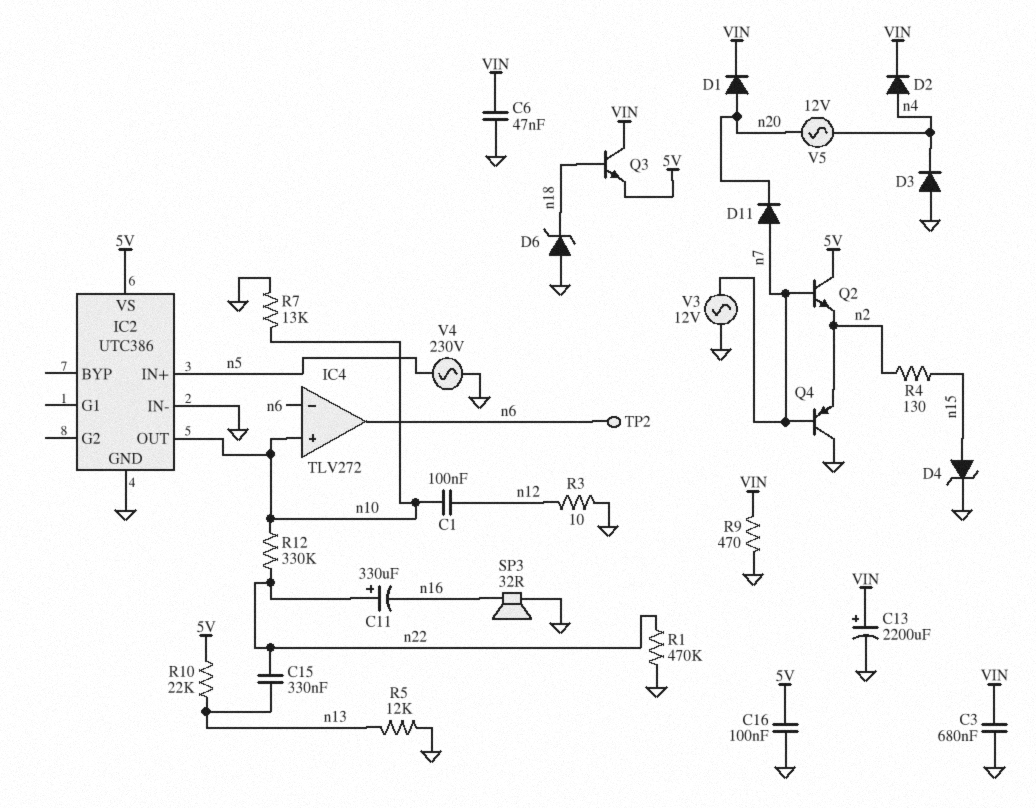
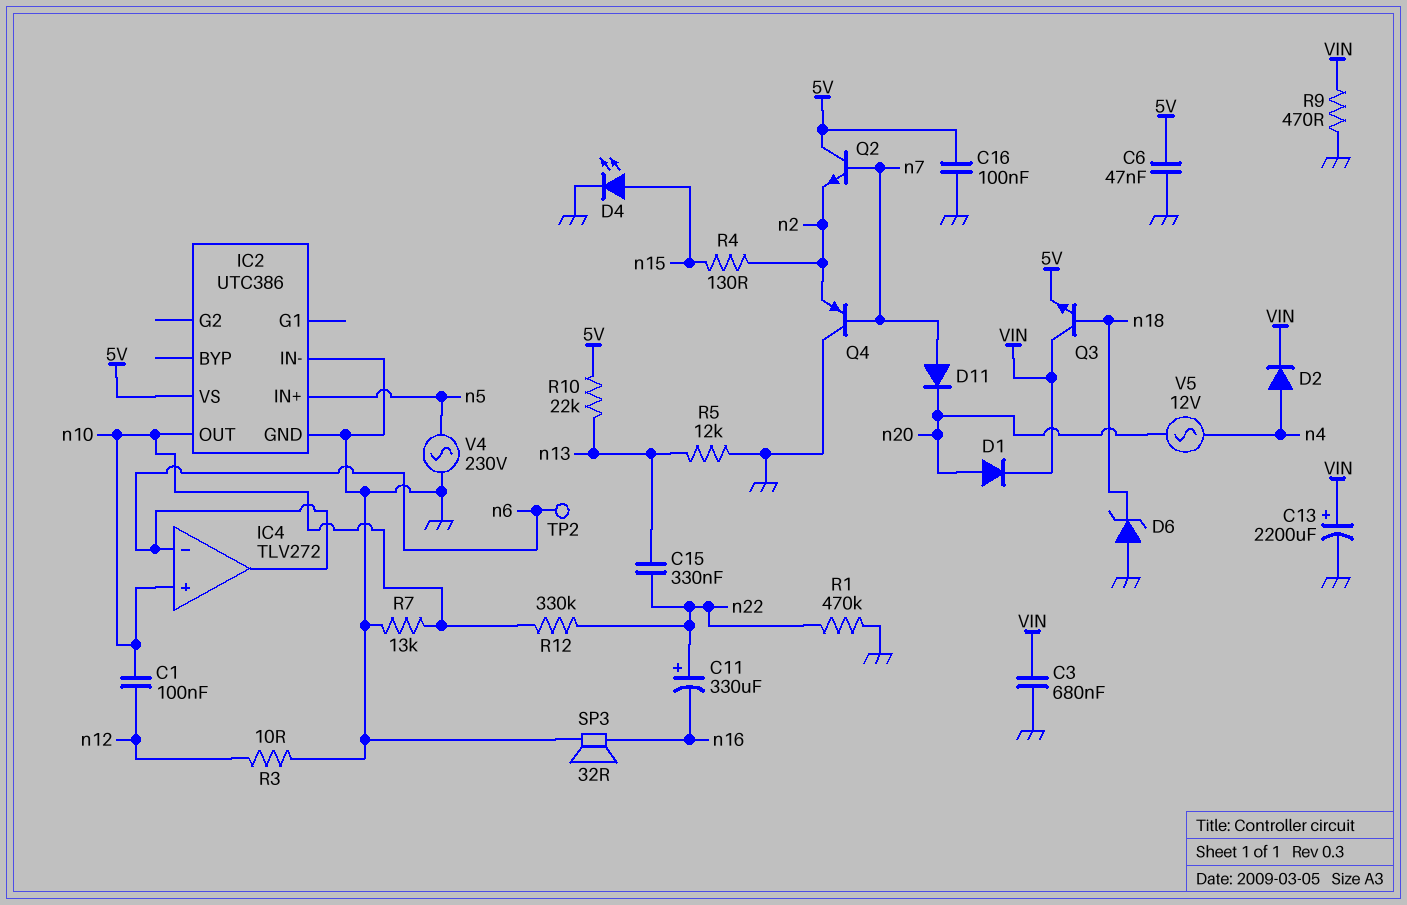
C6: 47nF (GND, VIN) -> 47nF (5V, GND)
D3: diode (A GND, K n4) -> none
D4: zener (A n15, K GND) -> LED (A n15, K GND)
V3: AC 12V (GND, n7) -> none

